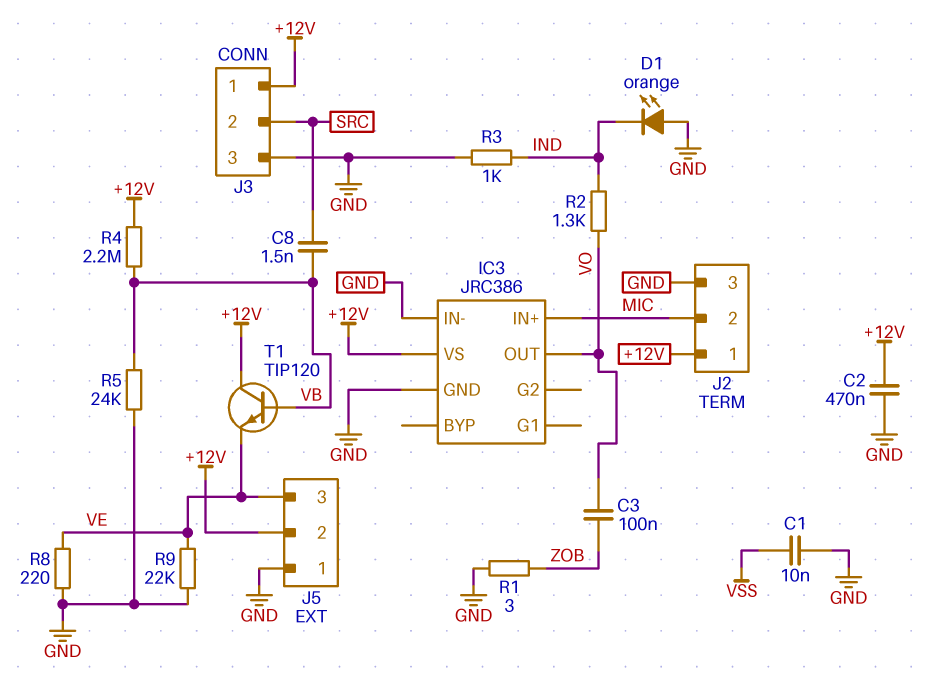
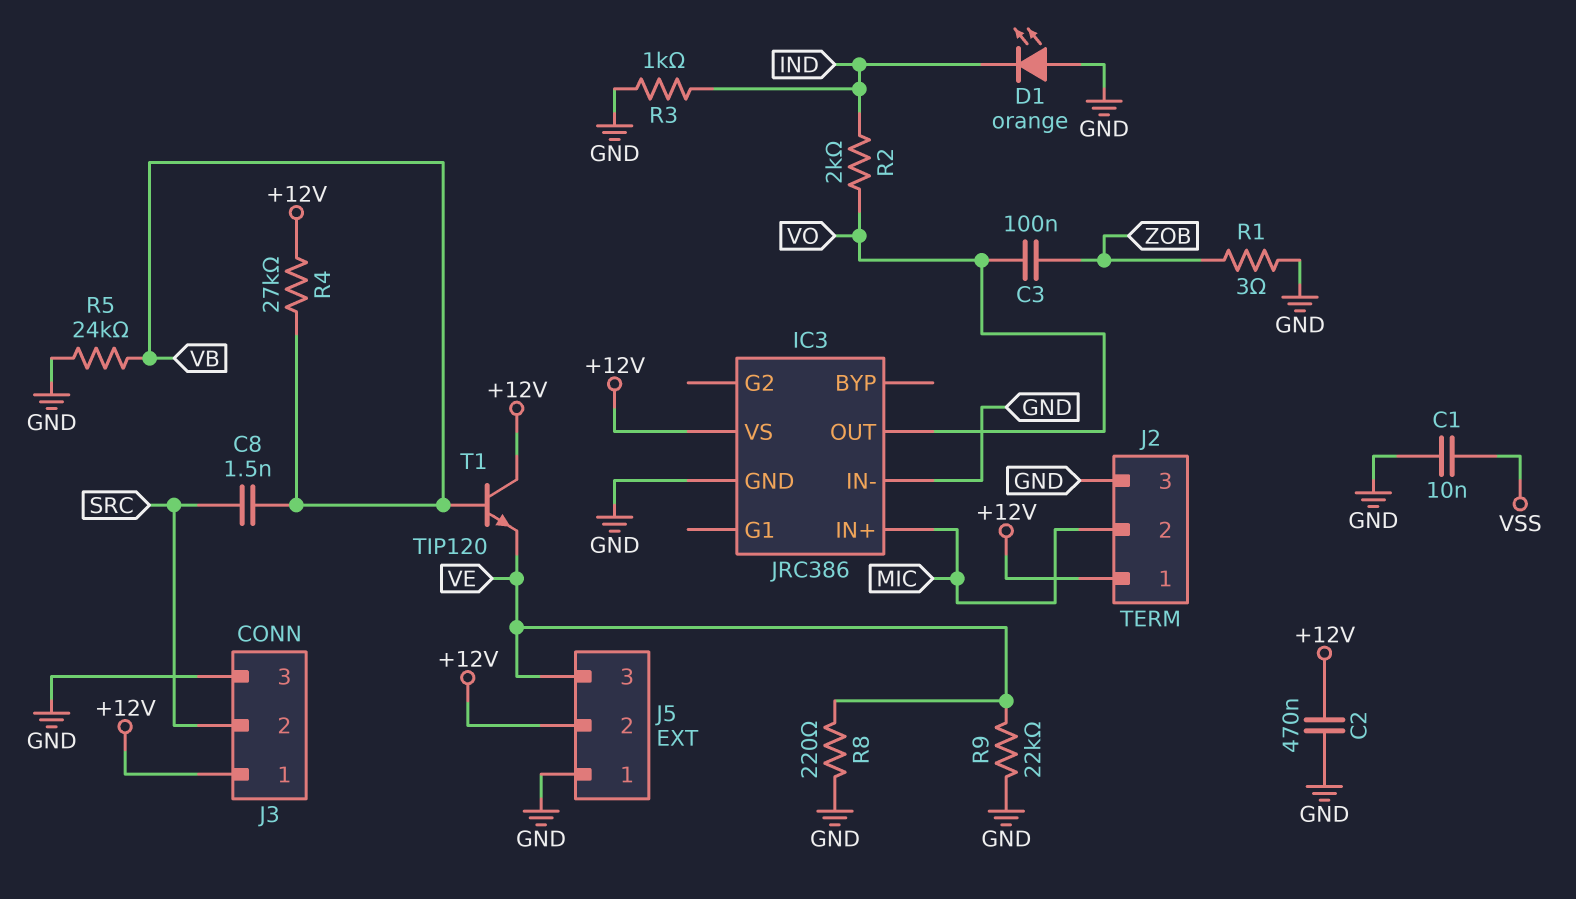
R2: 1.3k (IND, VO) -> 2k (IND, VO)
R4: 2.2M (+12V, VB) -> 27k (+12V, VB)

